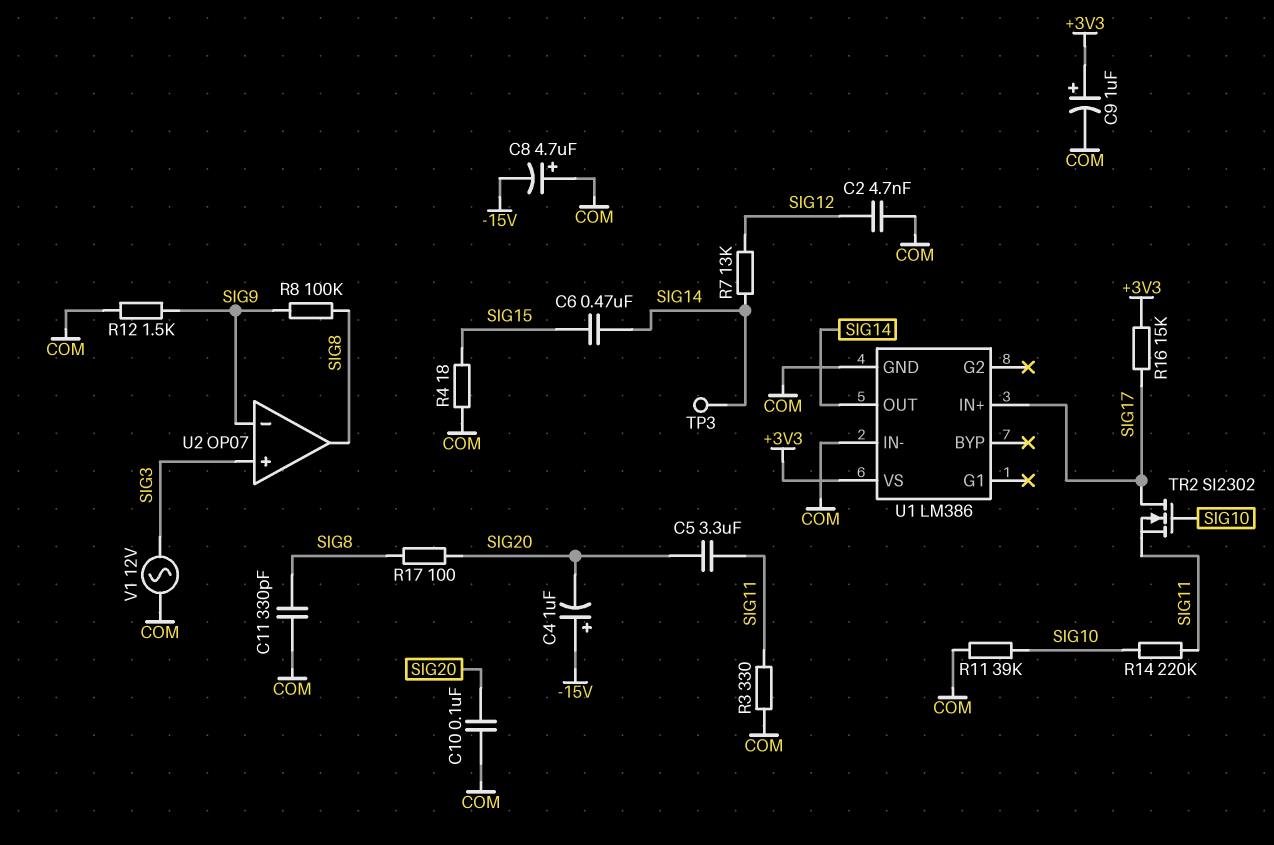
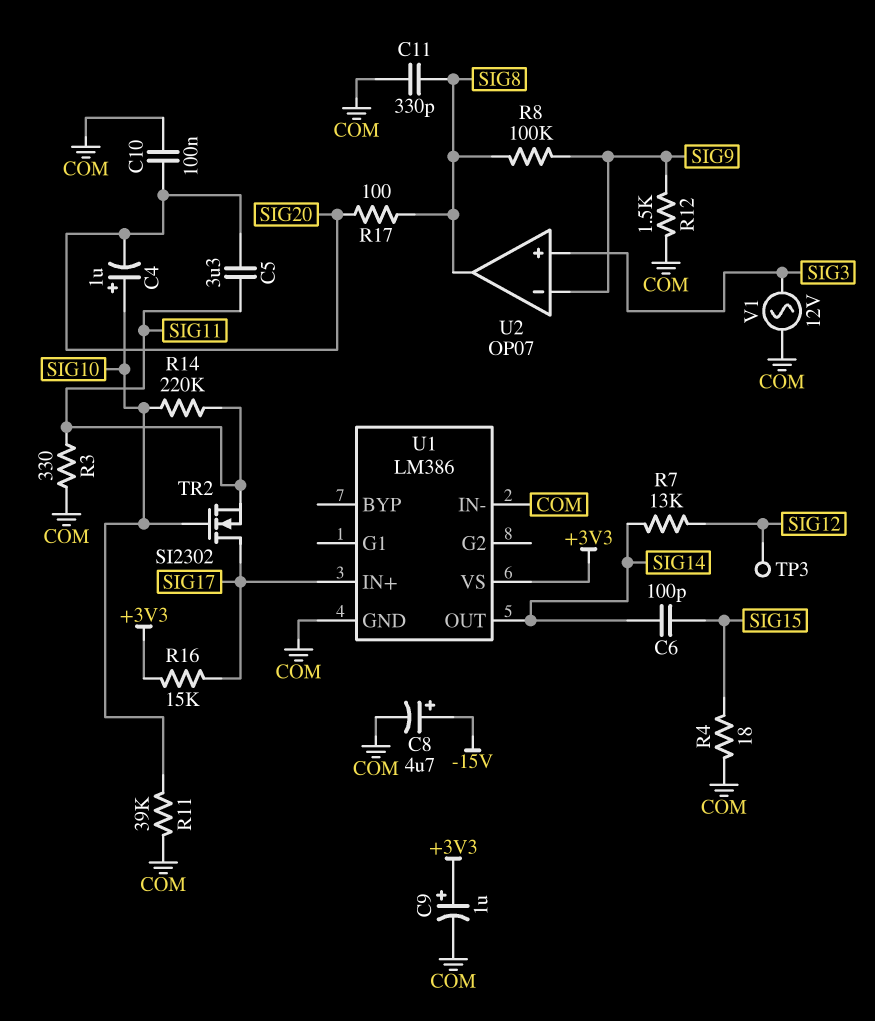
C2: 4.7nF (COM, SIG12) -> none
C4: 1uF (plus -15V, minus SIG20) -> 1uF (plus SIG10, minus SIG20)
C6: 470nF (SIG14, SIG15) -> 100pF (SIG14, SIG15)
C8: 4.7uF (plus COM, minus -15V) -> 4.7uF (plus -15V, minus COM)
TP3: test point (SIG14) -> test point (SIG12)

